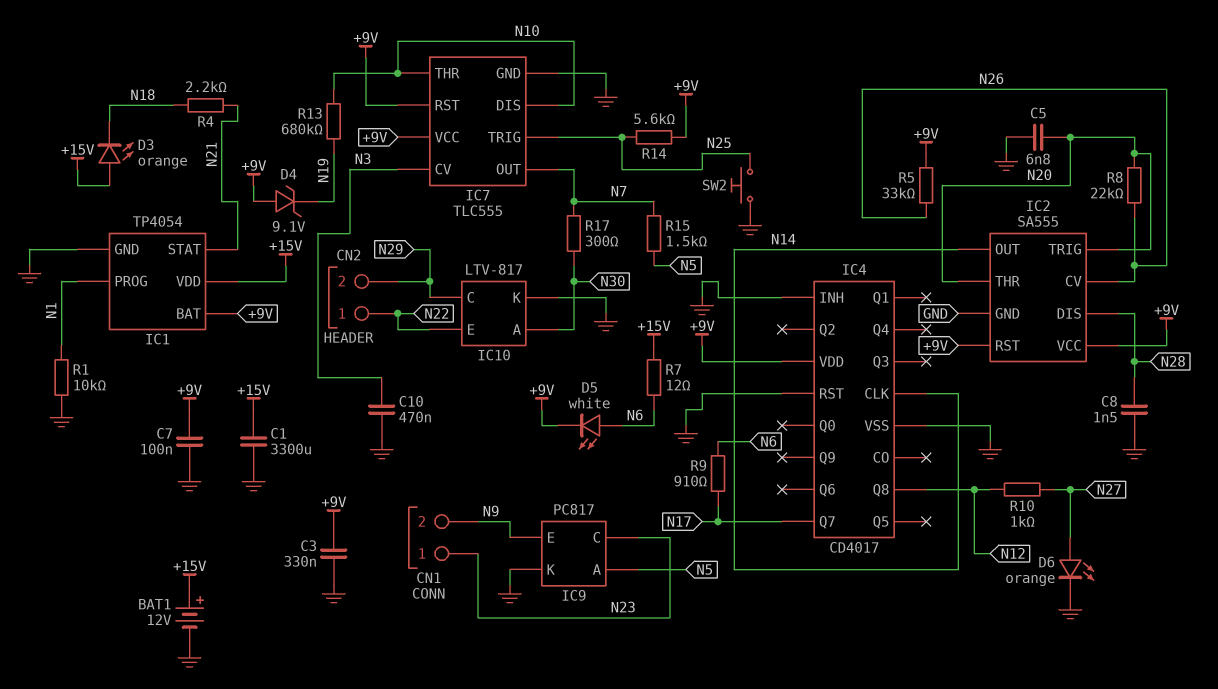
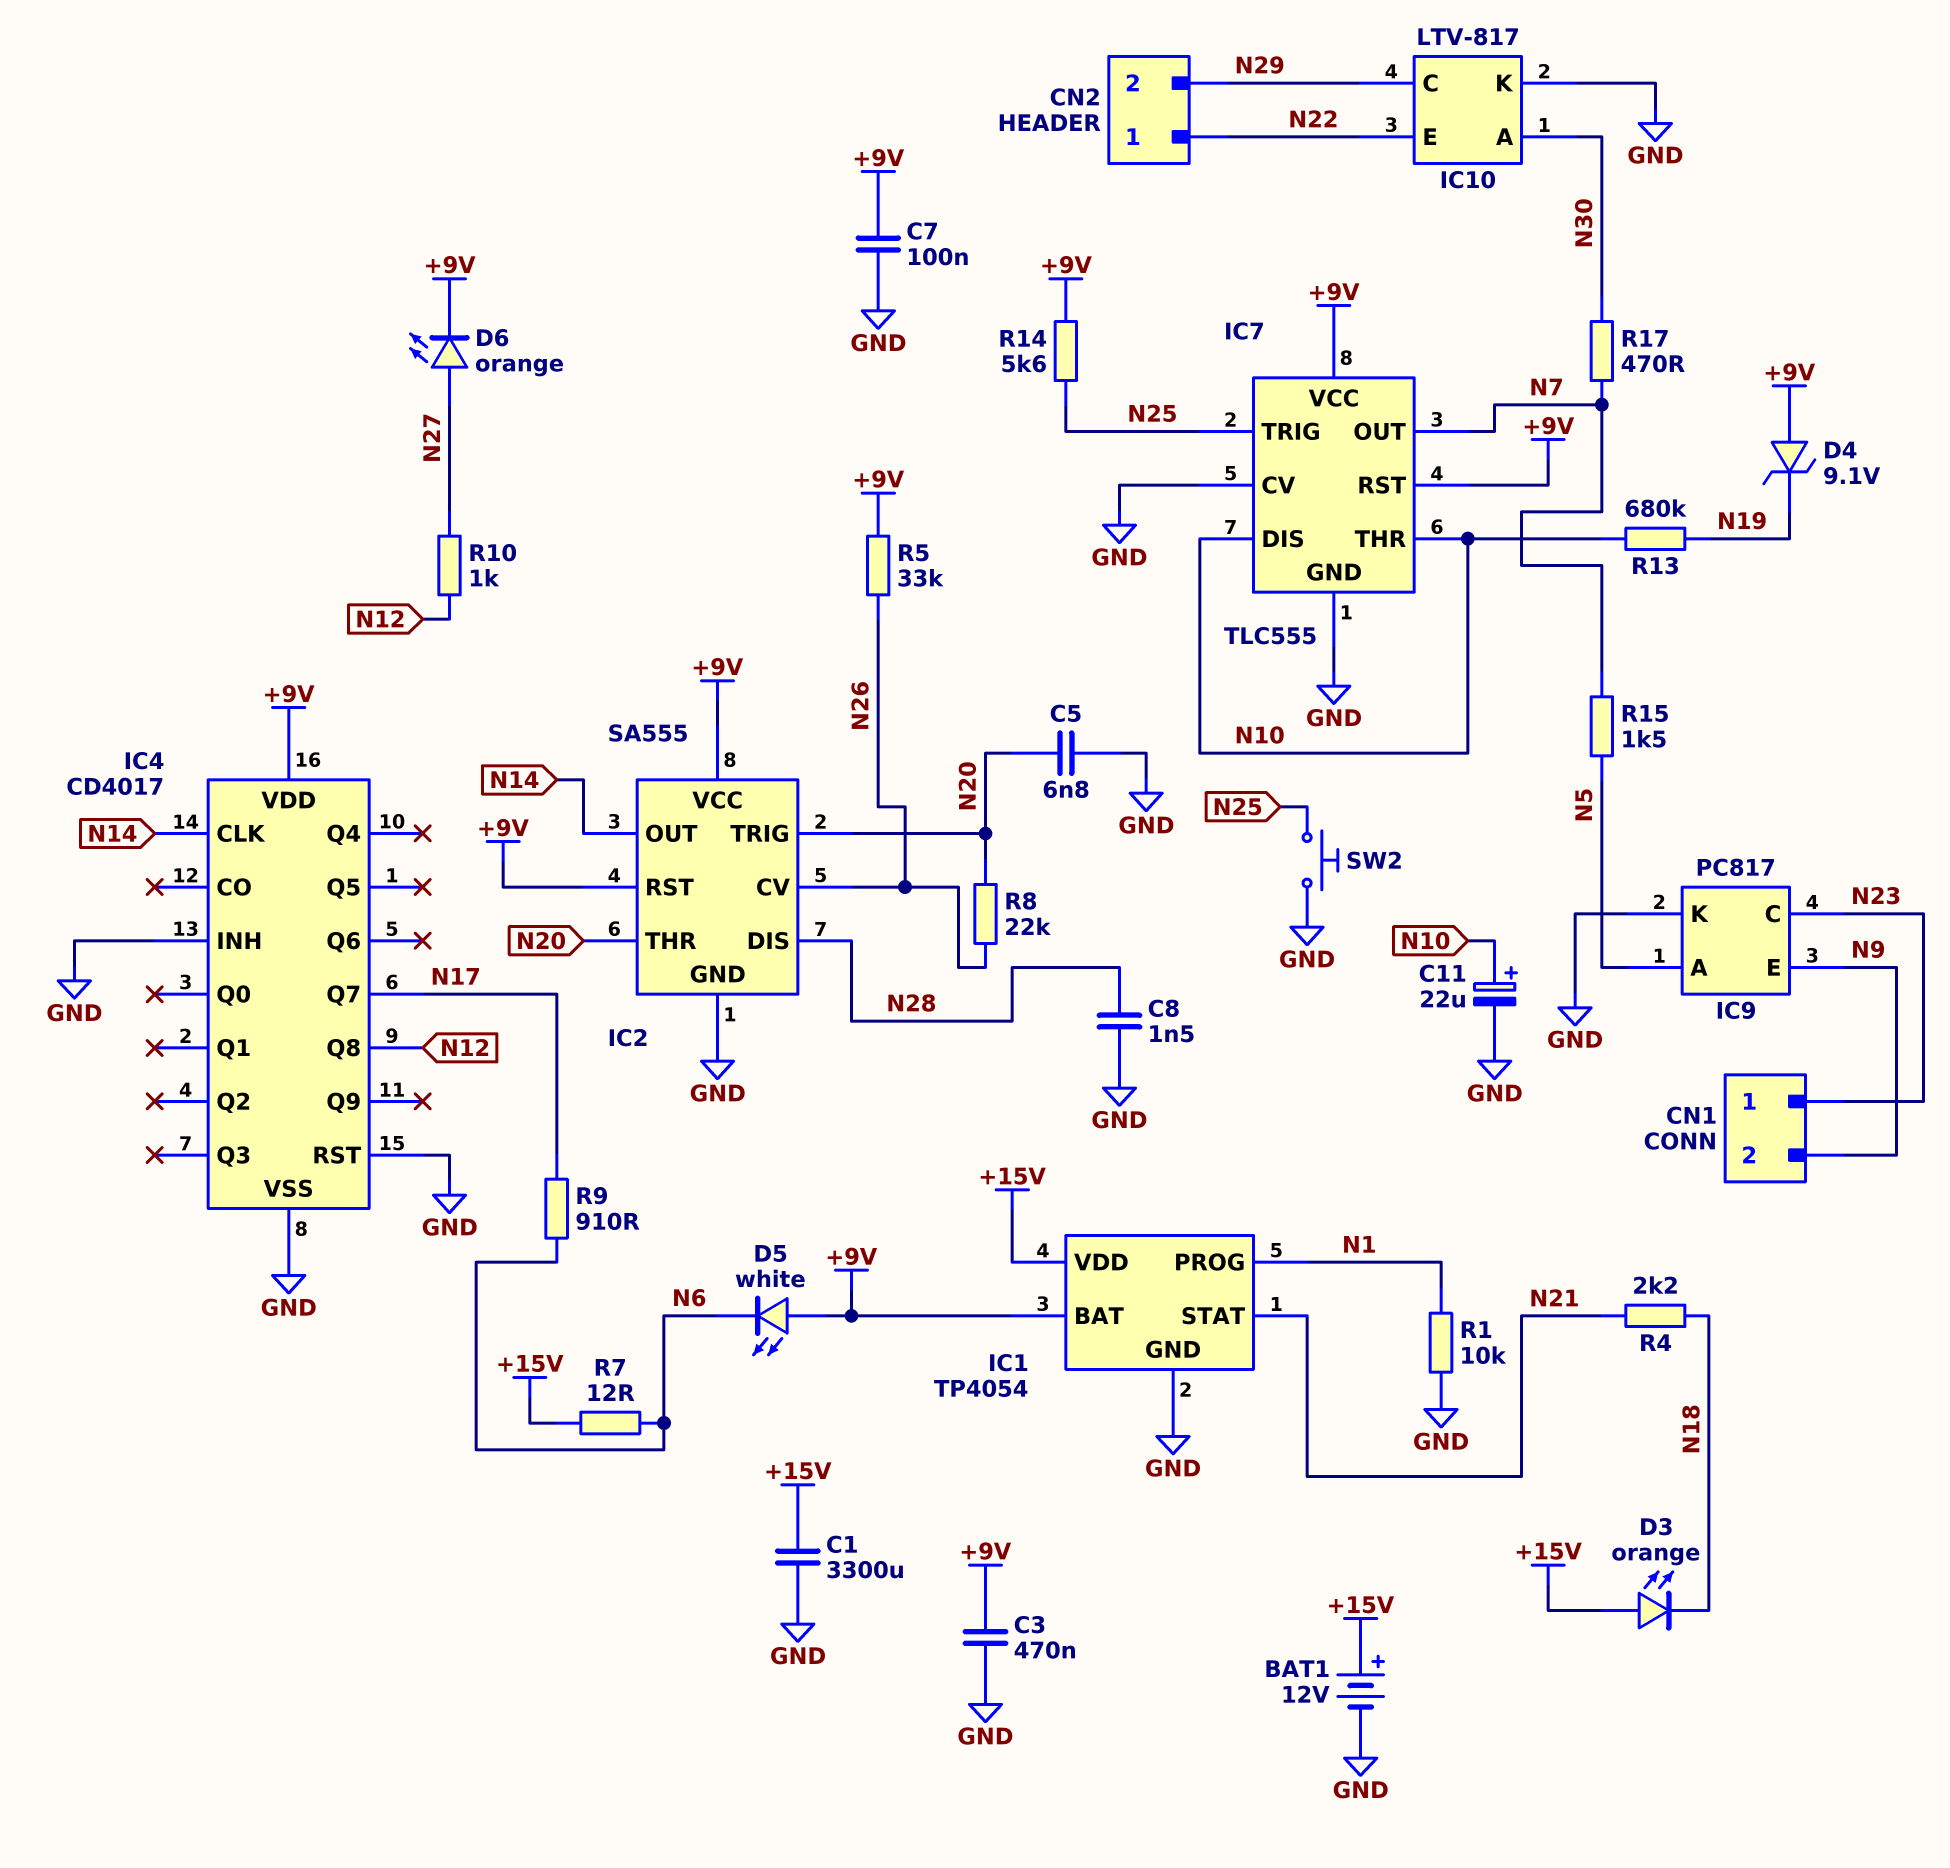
C3: 330nF (+9V, GND) -> 470nF (+9V, GND)
C10: 470nF (GND, N3) -> none
C11: none -> 22uF (plus N10, minus GND)
D5: LED white (A N6, K +9V) -> LED white (A +9V, K N6)
D6: LED orange (A N27, K GND) -> LED orange (A N27, K +9V)
IC7 pin CV: N3 -> GND
R17: 300 (N7, N30) -> 470 (N7, N30)

